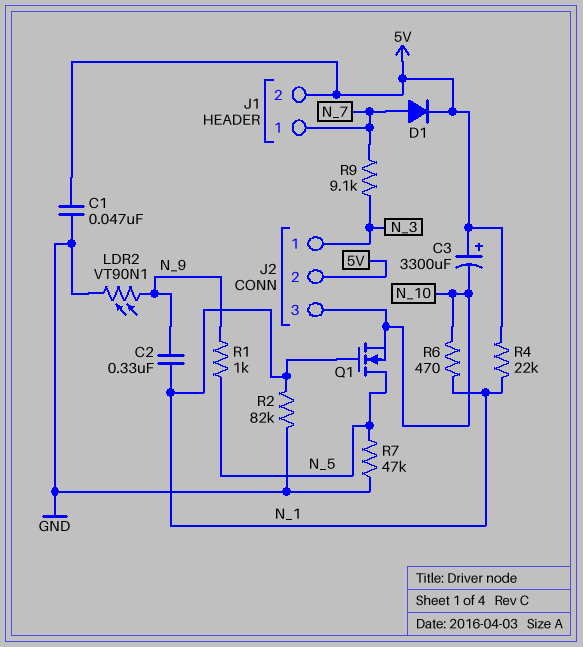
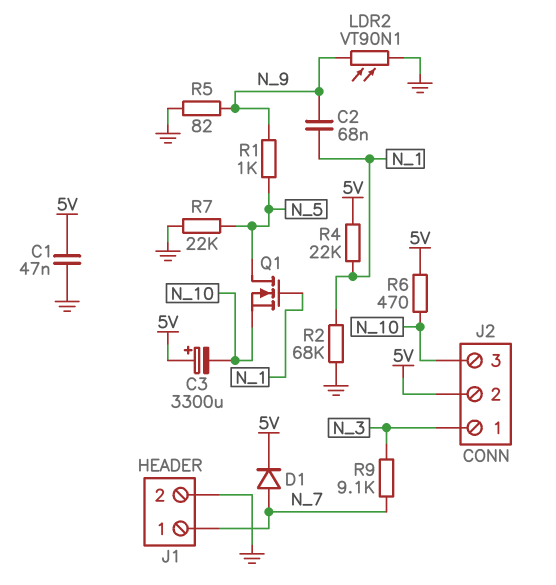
C2: 330nF (N_1, N_9) -> 68nF (N_1, N_9)
J1 pin 2: 5V -> GND
R2: 82k (GND, N_1) -> 68k (GND, N_1)
R5: none -> 82 (GND, N_9)
R6: 470 (N_1, N_10) -> 470 (5V, N_10)
R7: 47k (GND, N_5) -> 22k (GND, N_5)

